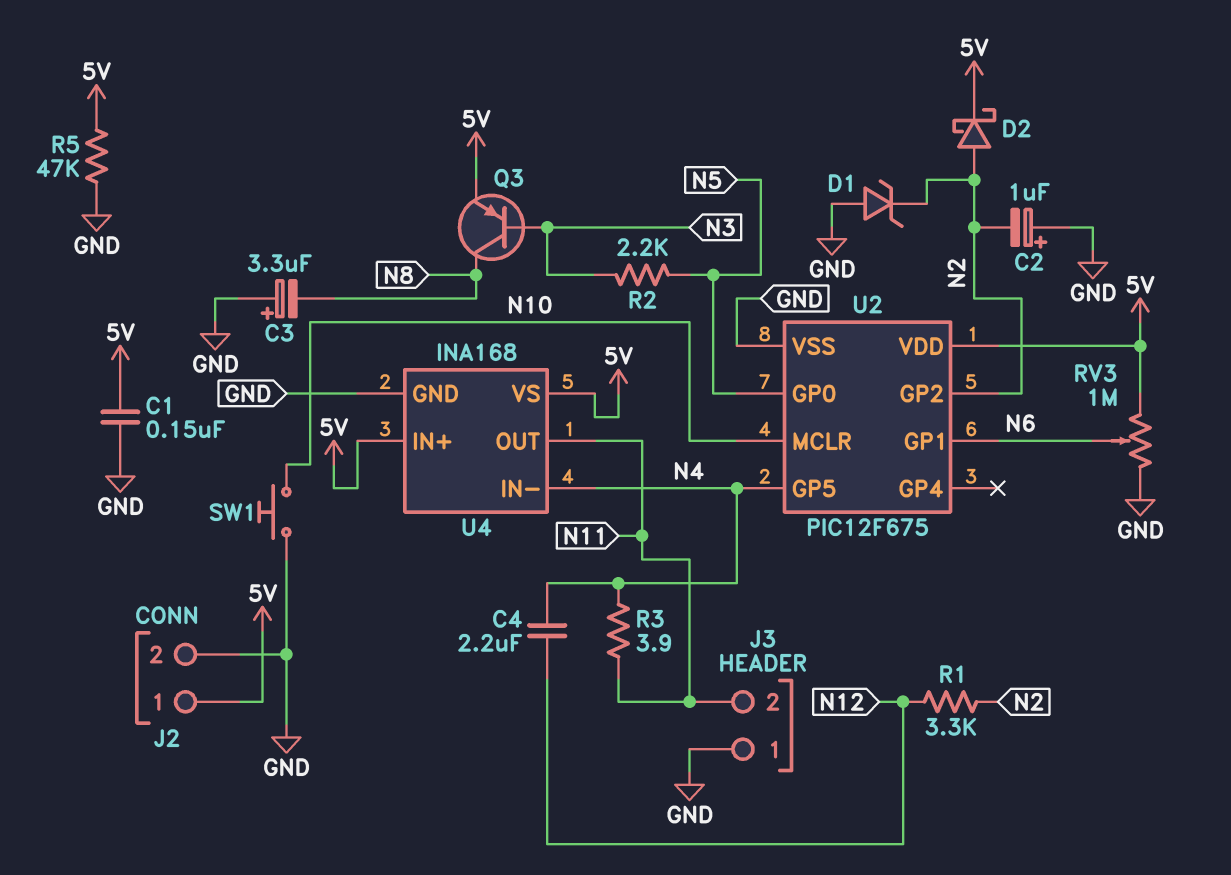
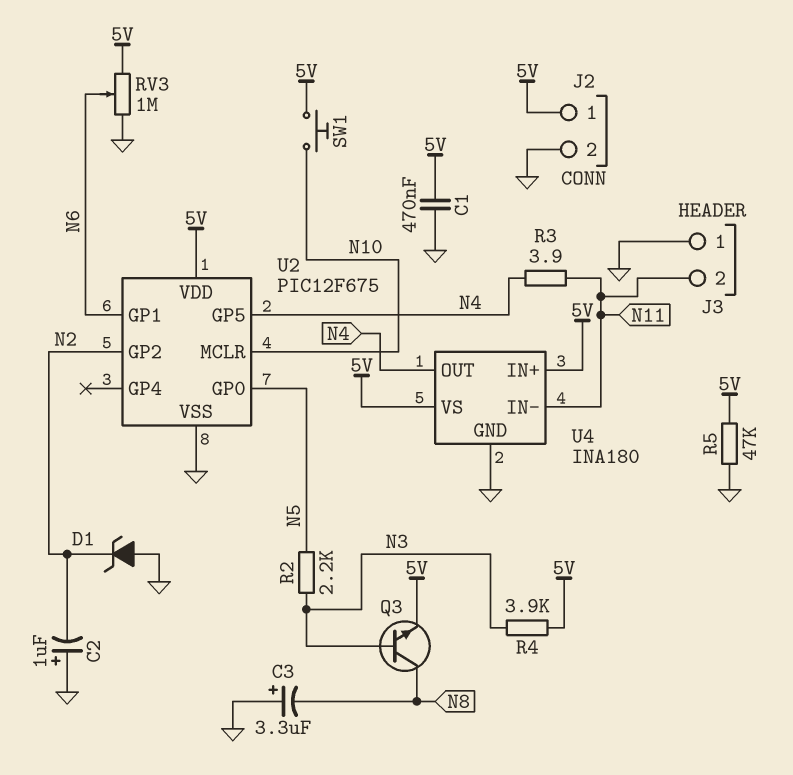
C1: 150nF (5V, GND) -> 470nF (5V, GND)
C4: 2.2uF (N4, N12) -> none
D2: schottky (A N2, K 5V) -> none
Q3: PNP (B N3, C N8, E 5V) -> NPN (B N3, C N8, E 5V)
R1: 3.3k (N2, N12) -> none
R4: none -> 3.9k (5V, N3)
SW1: button (GND, N10) -> button (5V, N10)
U4: INA168 -> INA180
U4 pin IN-: N4 -> N11
U4 pin OUT: N11 -> N4

